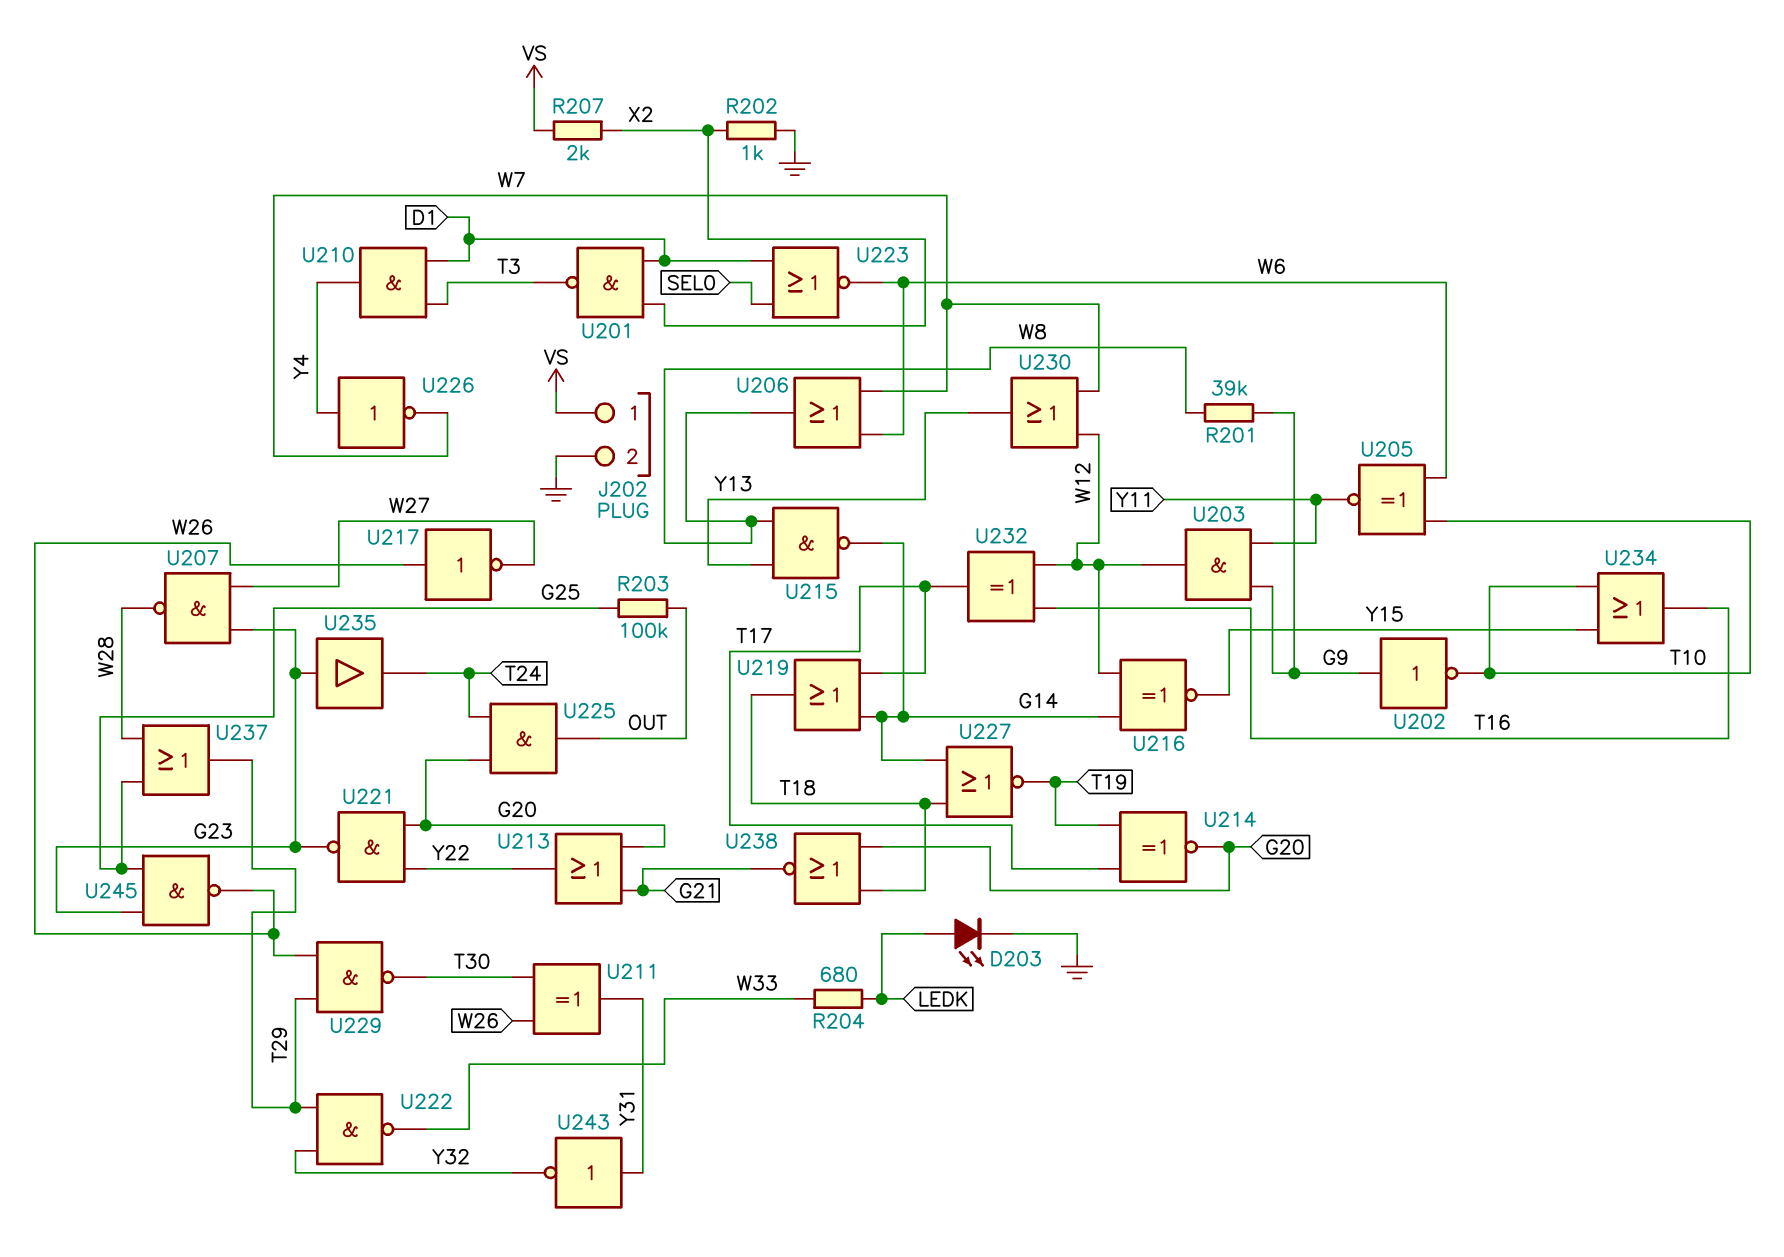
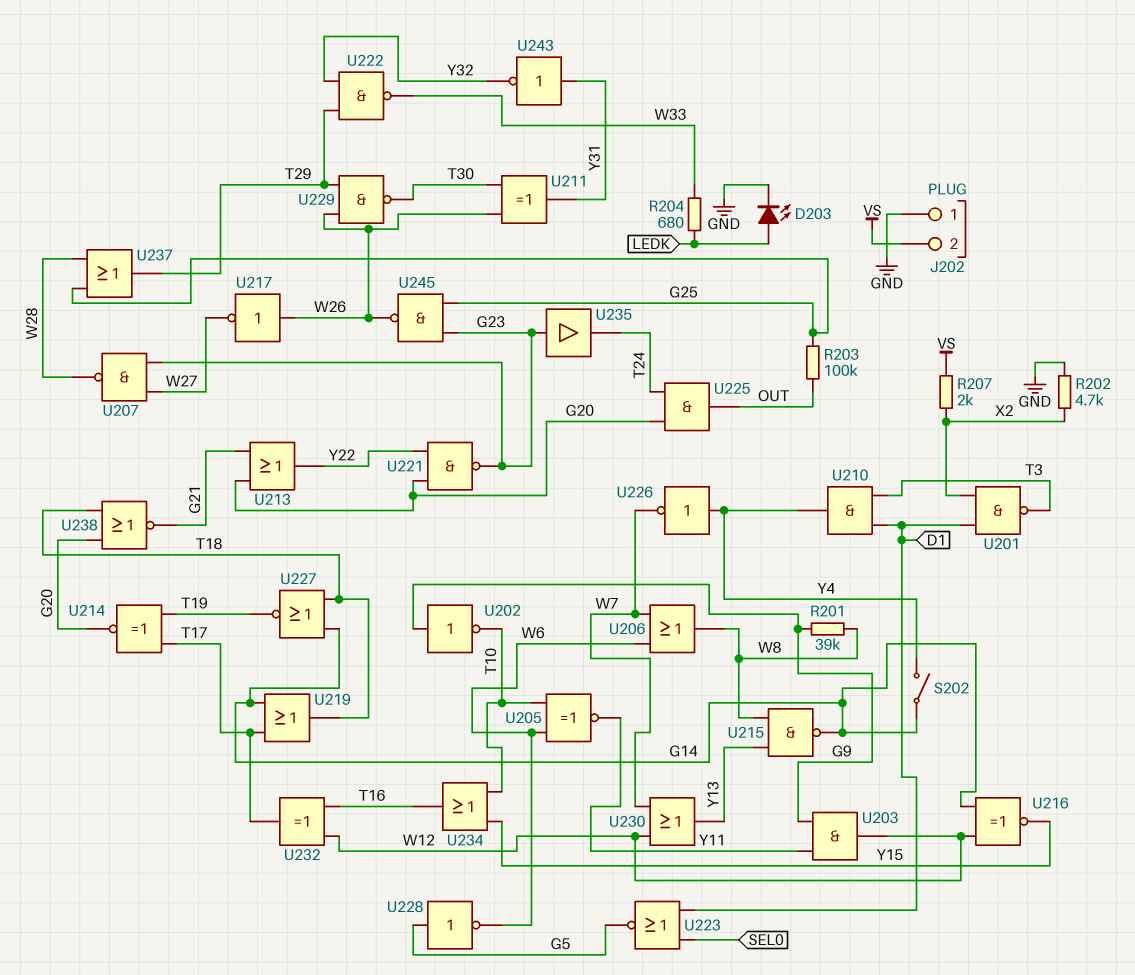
J202 pin 1: VS -> GND
J202 pin 2: GND -> VS
R202: 1k (GND, X2) -> 4.7k (GND, X2)
S202: none -> switch (G14, Y4)
U223: NOR (in D1, in SEL0, out W6) -> NOR (in D1, in SEL0, out G5)
U228: none -> NOT (in G5, out W6)

